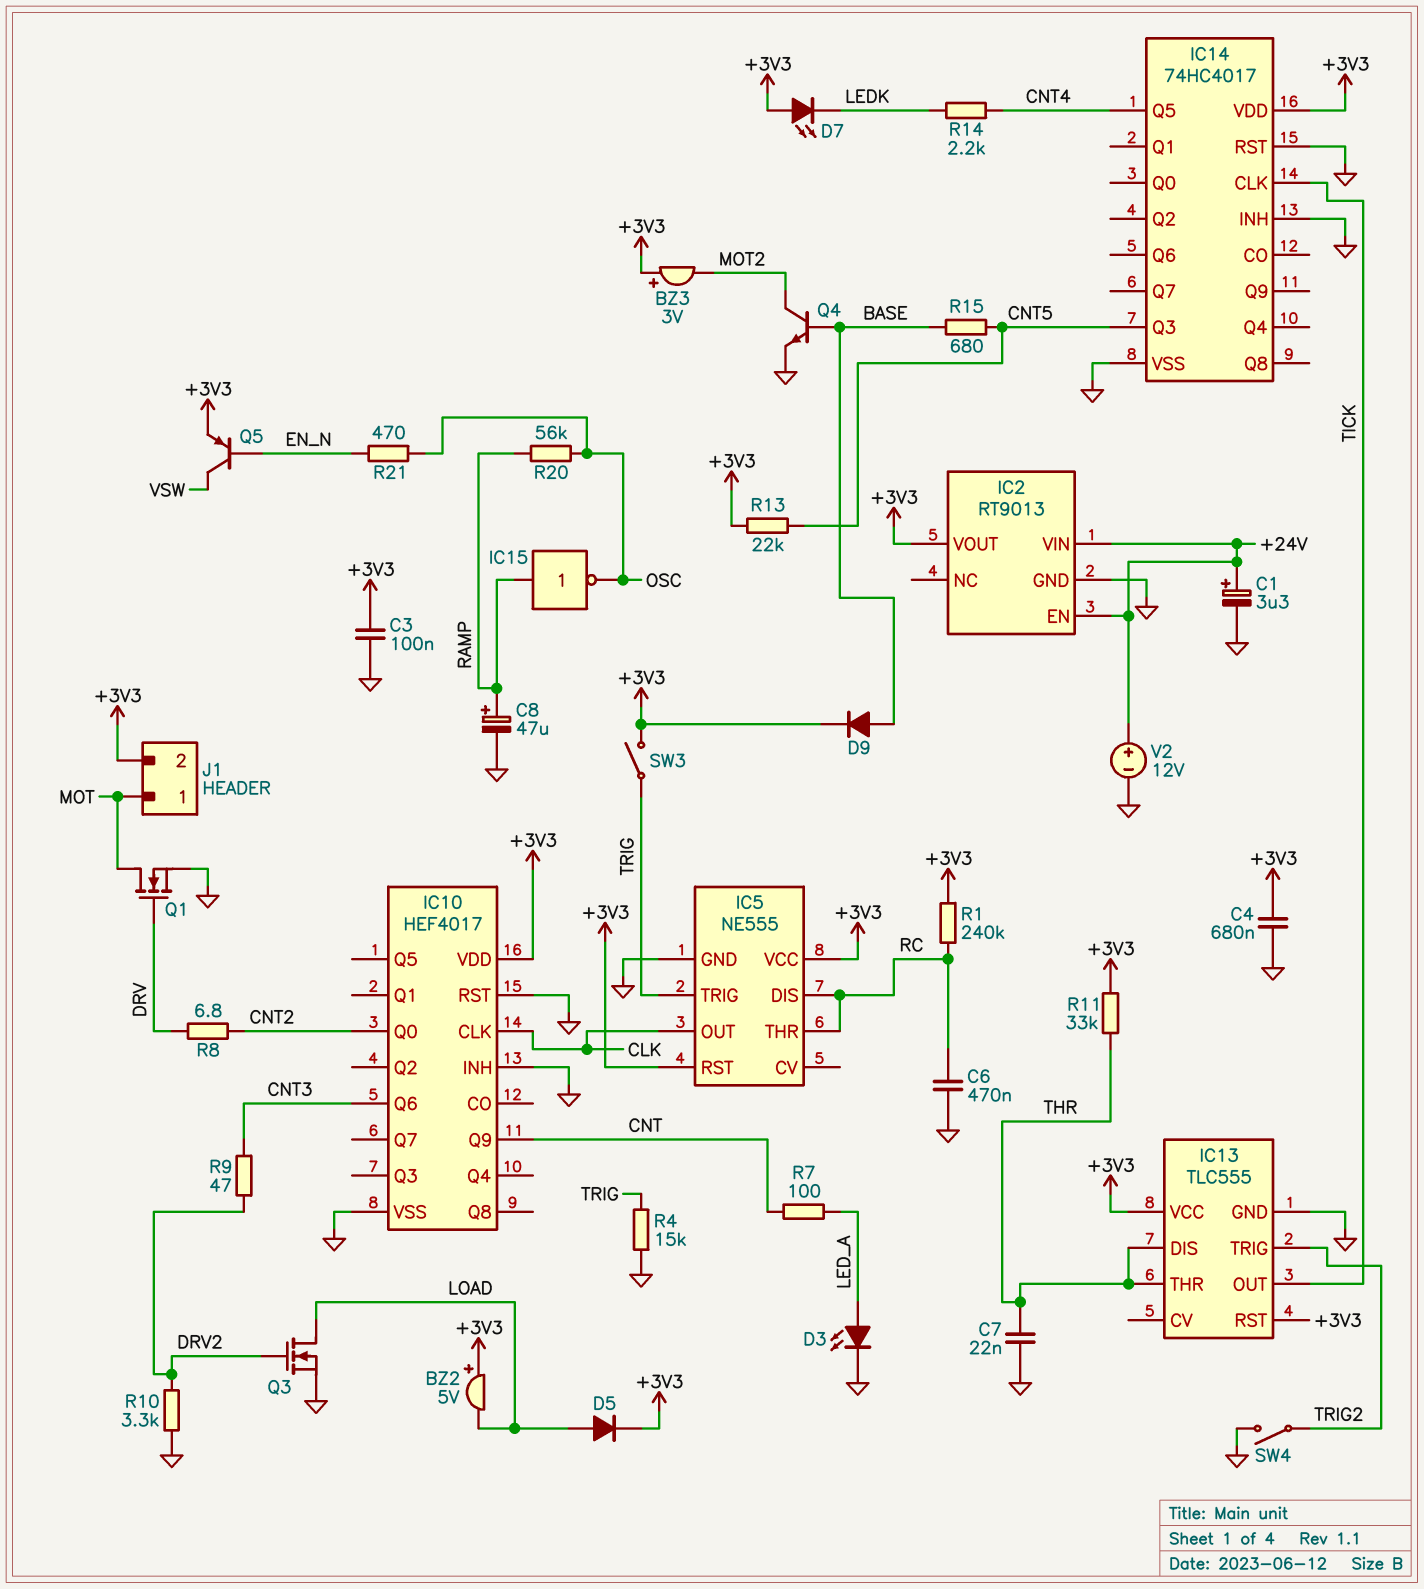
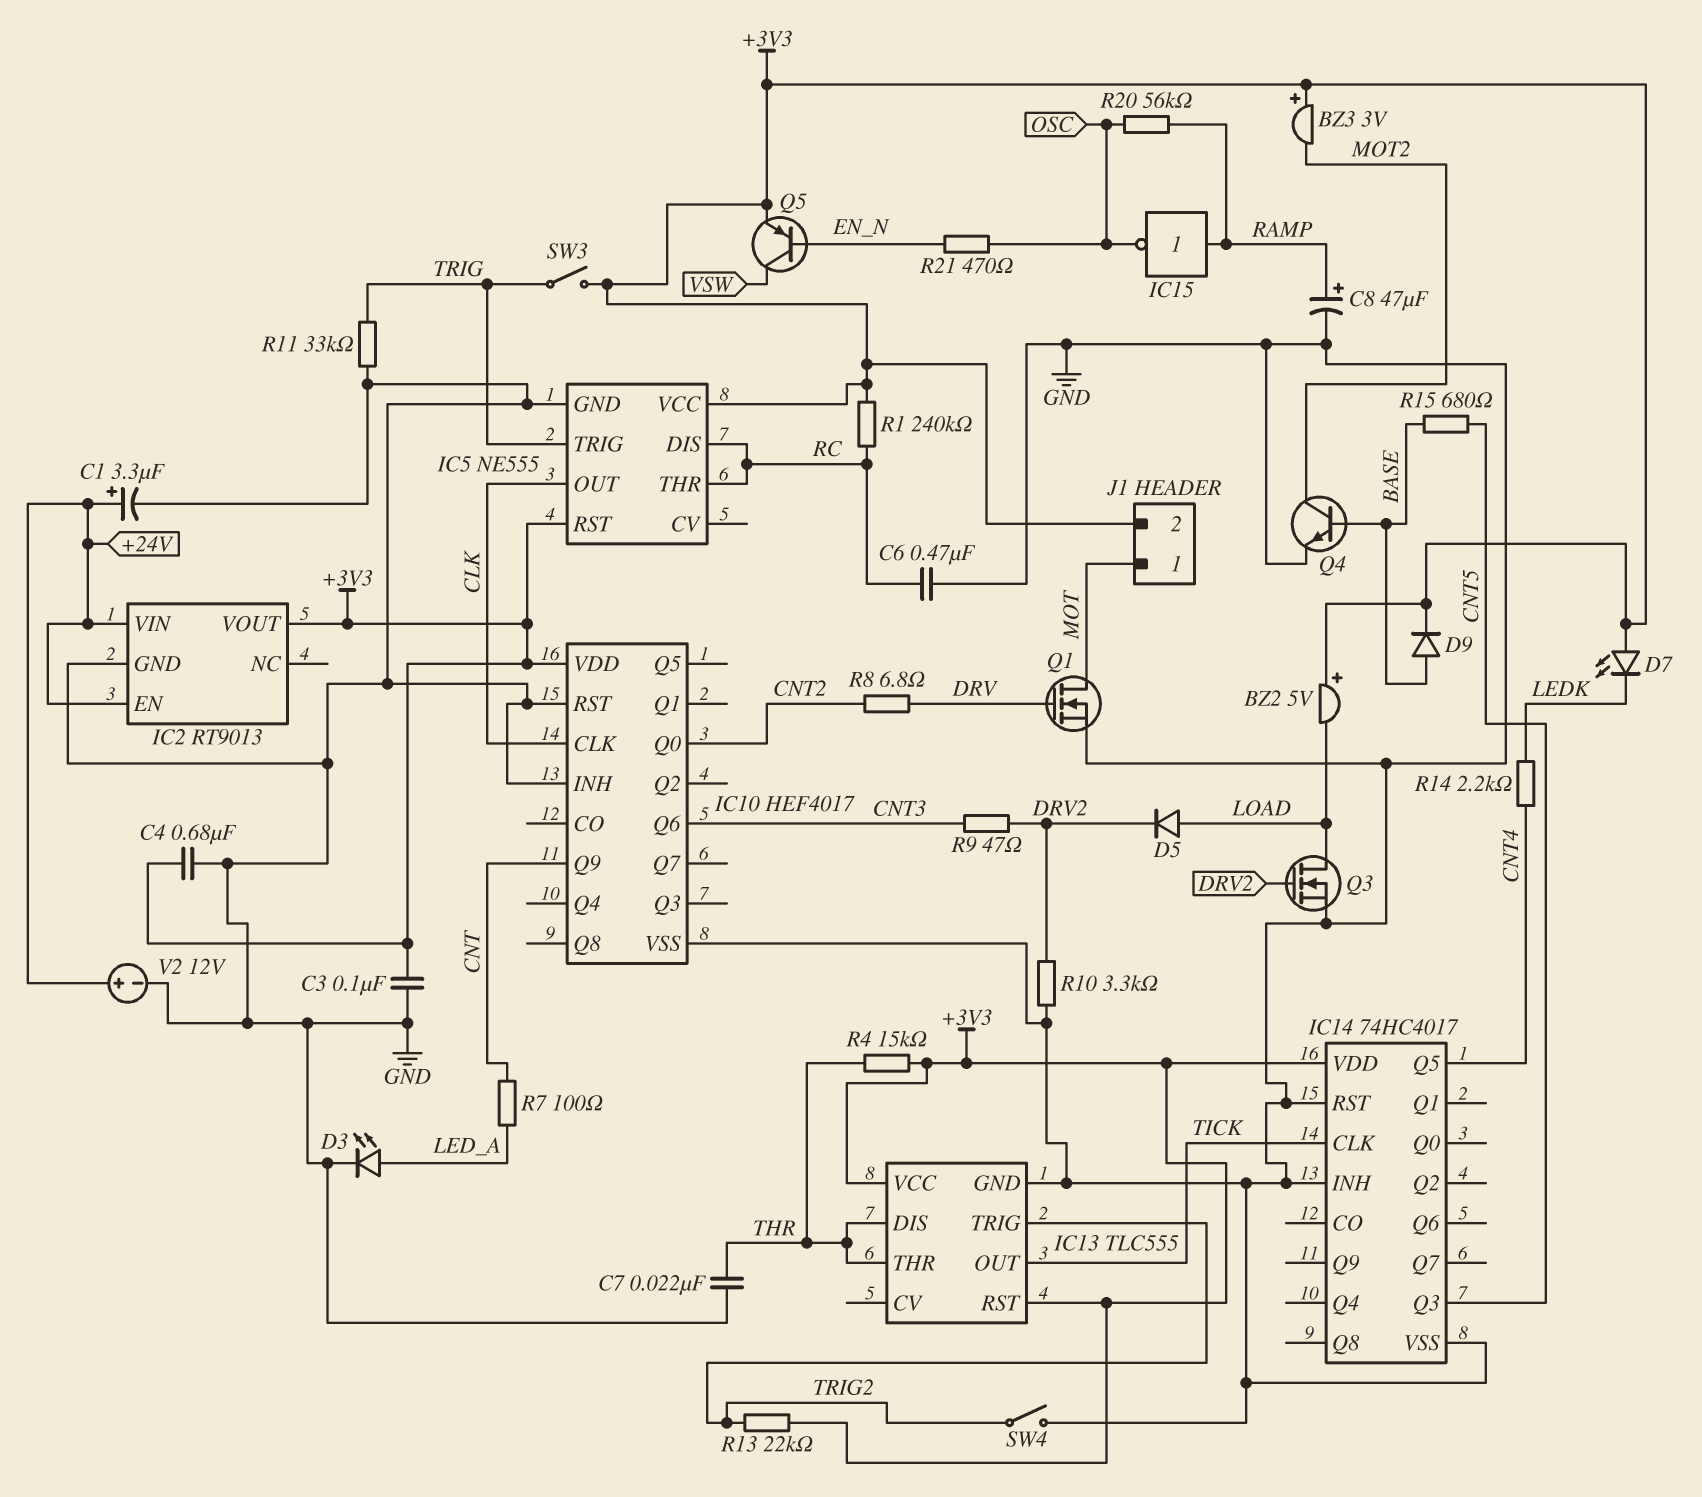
D5: diode (A LOAD, K +3V3) -> diode (A LOAD, K DRV2)
R4: 15k (GND, TRIG) -> 15k (+3V3, THR)
R11: 33k (+3V3, THR) -> 33k (GND, TRIG)
R13: 22k (+3V3, CNT5) -> 22k (+3V3, TRIG2)

